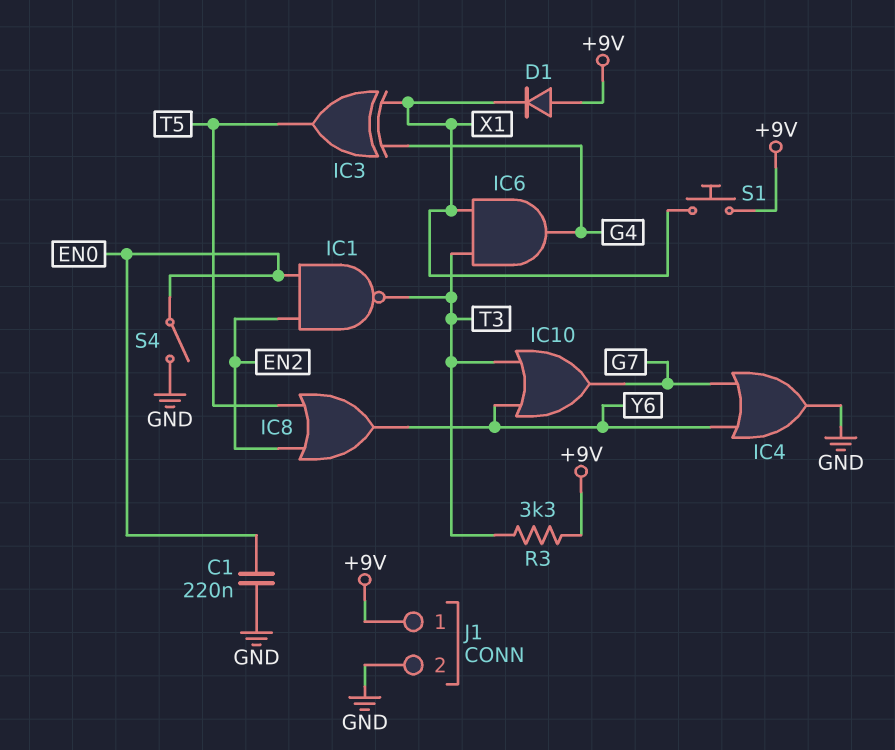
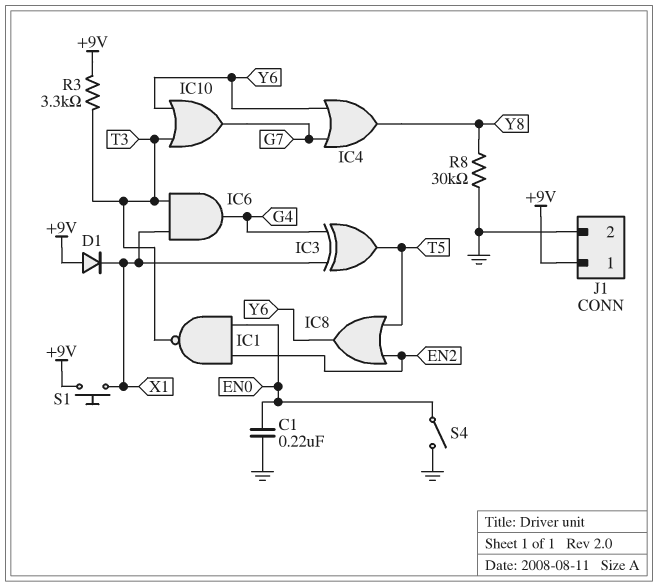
IC4: OR (in G7, in Y6, out GND) -> OR (in G7, in Y6, out Y8)
R8: none -> 30k (GND, Y8)

